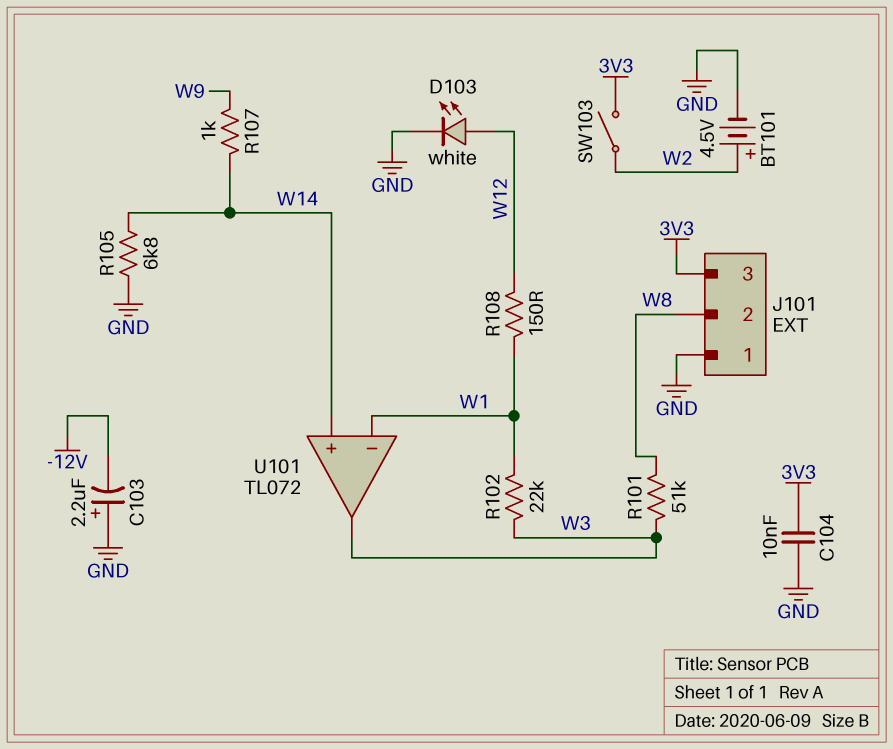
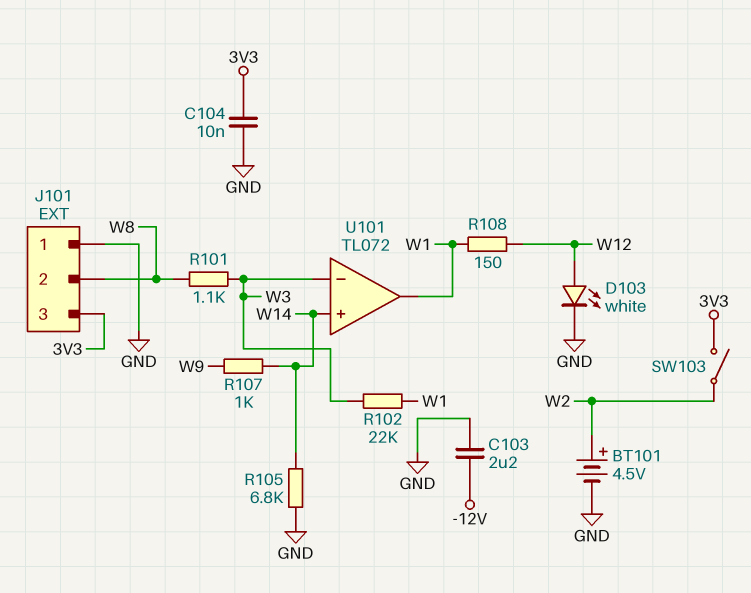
C103: 2.2uF (plus GND, minus -12V) -> 2.2uF (-12V, GND)
R101: 51k (W3, W8) -> 1.1k (W3, W8)
U101 pin in-: W1 -> W3
U101 pin out: W3 -> W1

